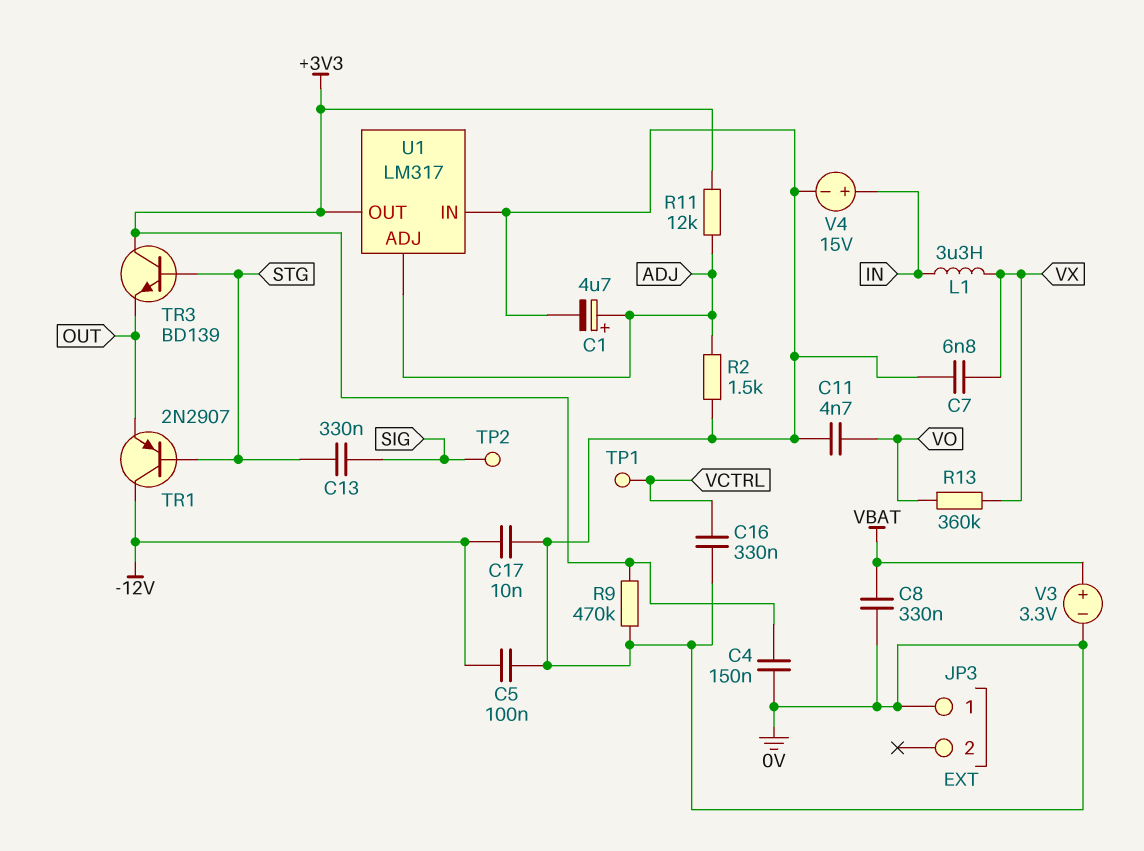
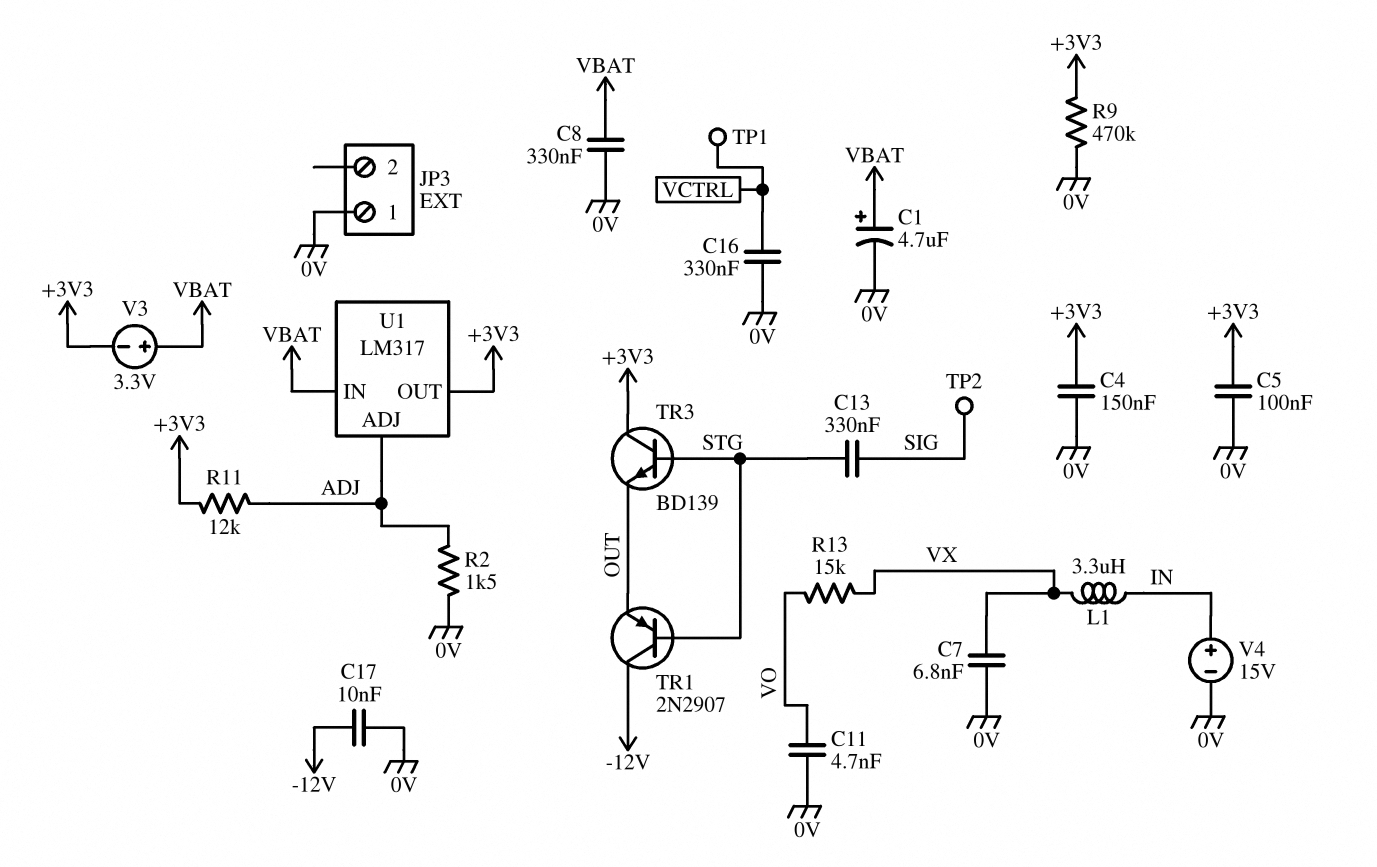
C1: 4.7uF (plus ADJ, minus 0V) -> 4.7uF (plus VBAT, minus 0V)
C5: 100nF (-12V, 0V) -> 100nF (+3V3, 0V)
R13: 360k (VO, VX) -> 15k (VO, VX)
U1 pin IN: 0V -> VBAT
V3: 3.3V (plus VBAT, minus 0V) -> 3.3V (plus VBAT, minus +3V3)

